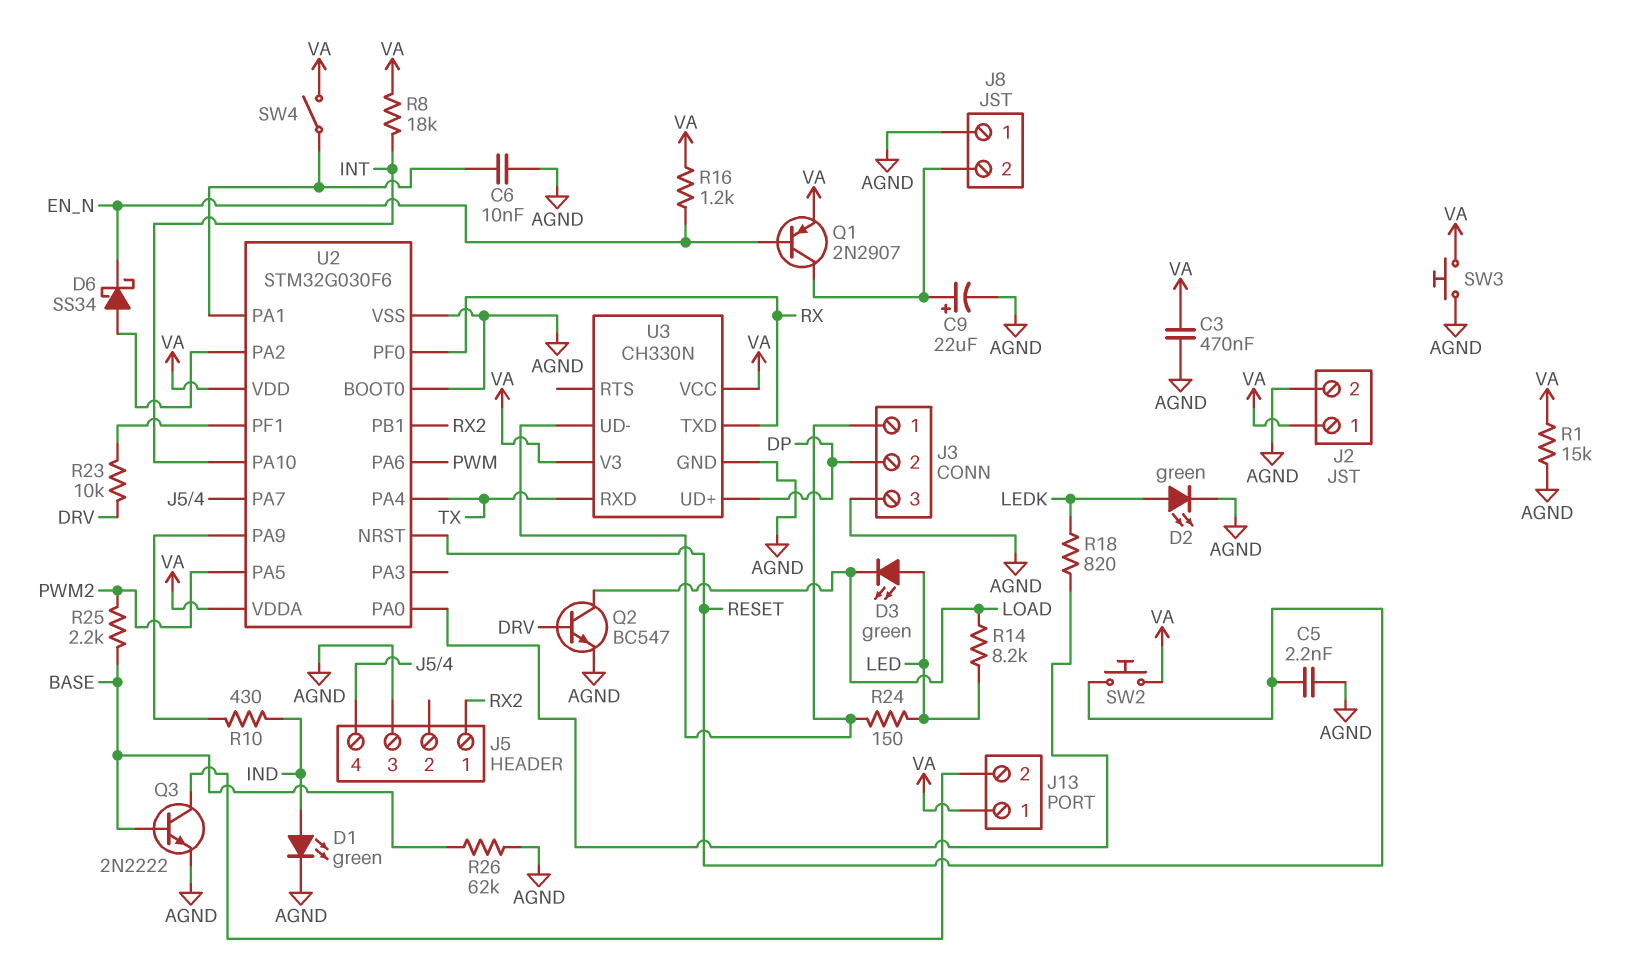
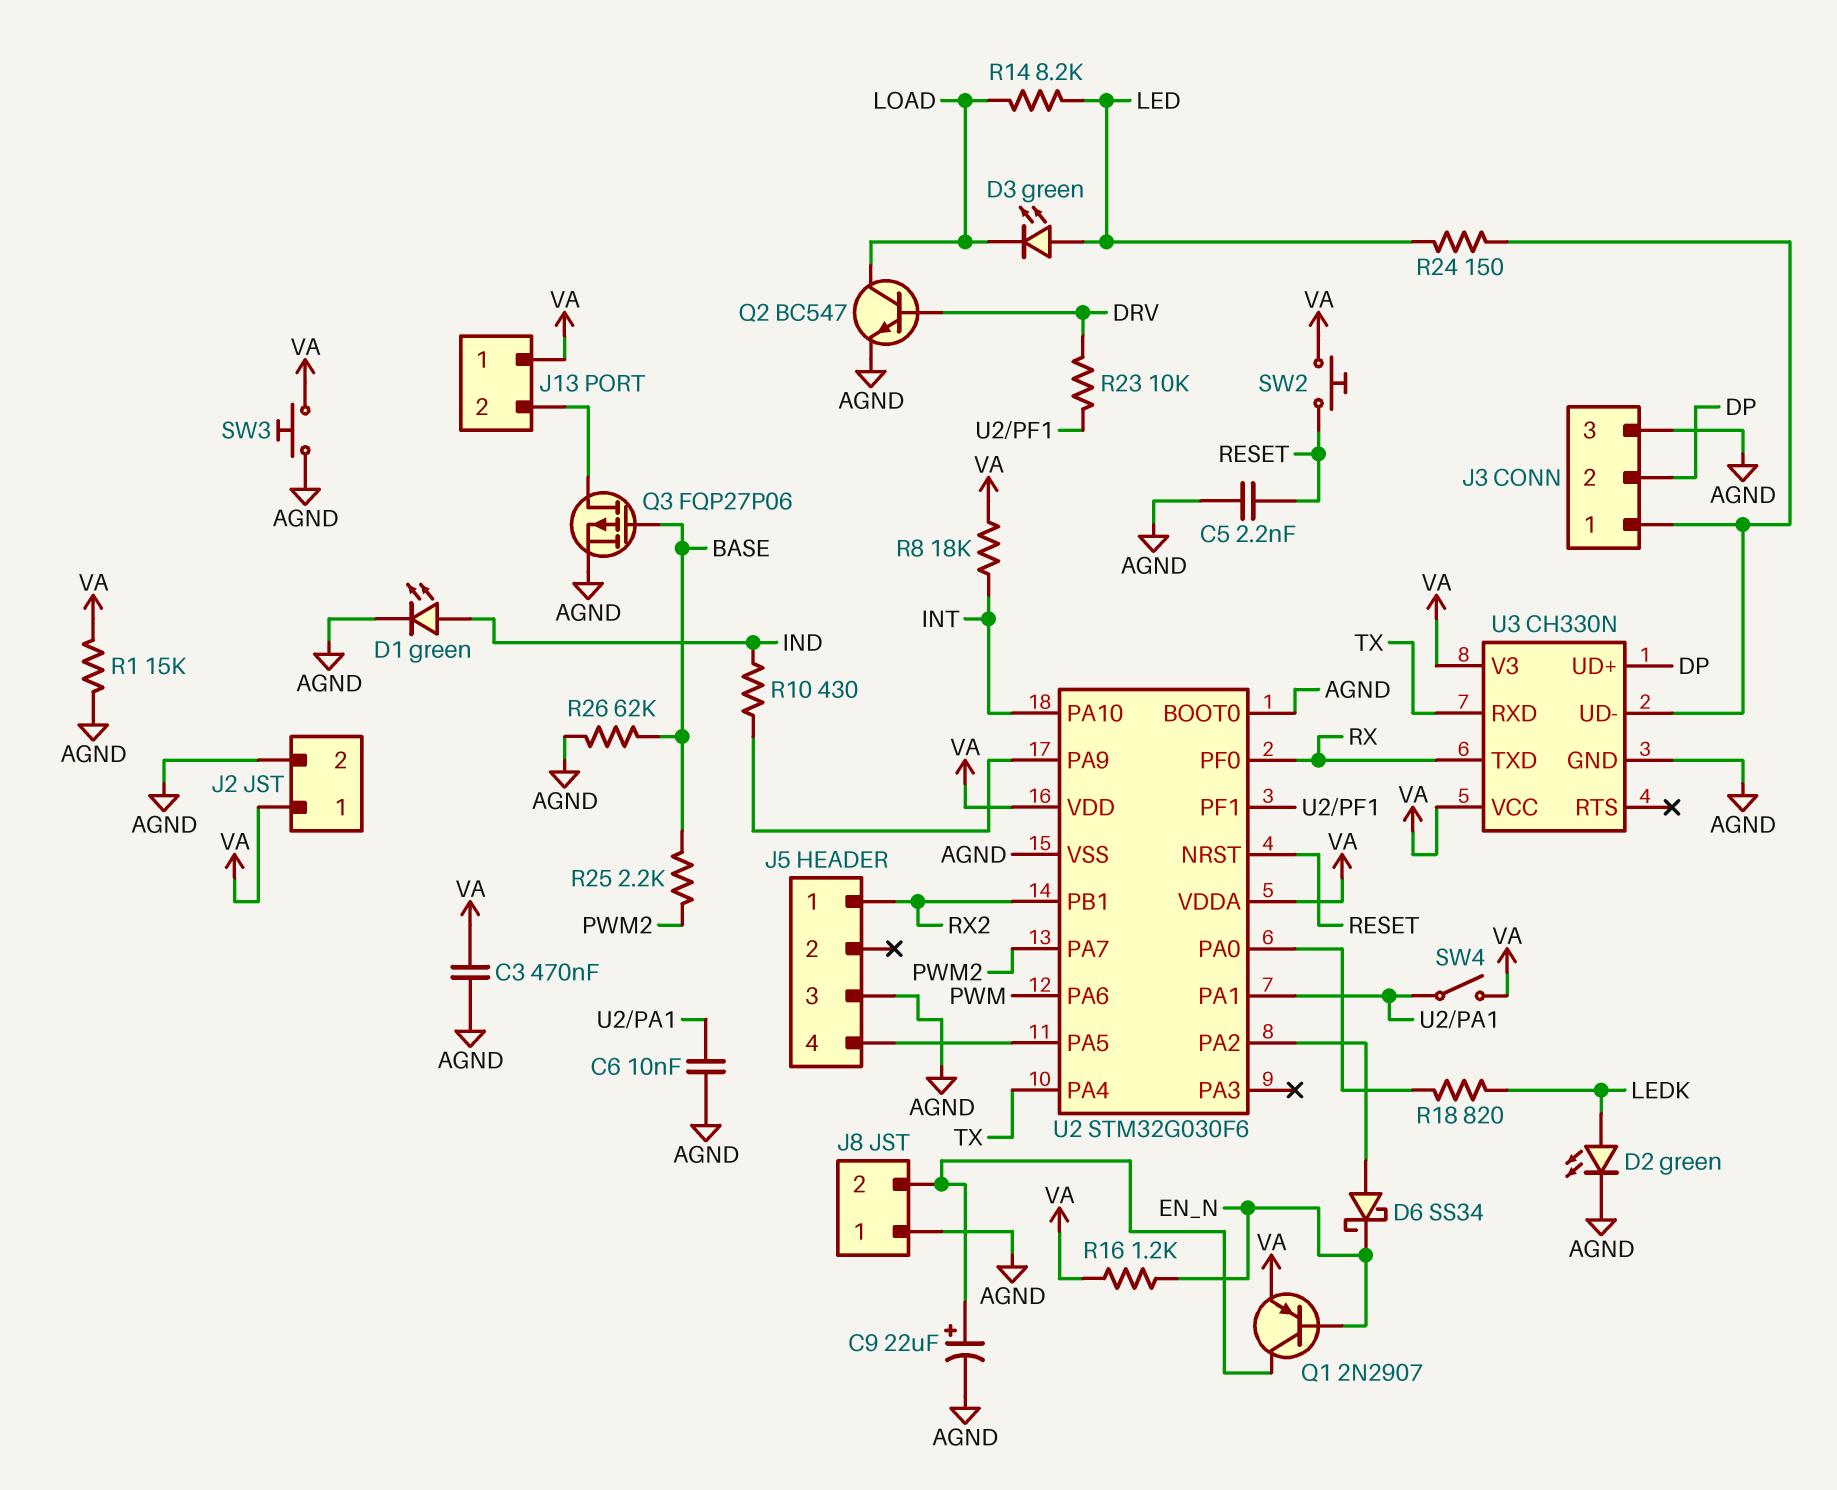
Q3: NPN 2N2222 (B BASE, C J13/2, E AGND) -> PMOS FQP27P06 (G BASE, D J13/2, S AGND)
U2 pin PA5: PWM2 -> J5/4
U2 pin PA7: J5/4 -> PWM2

